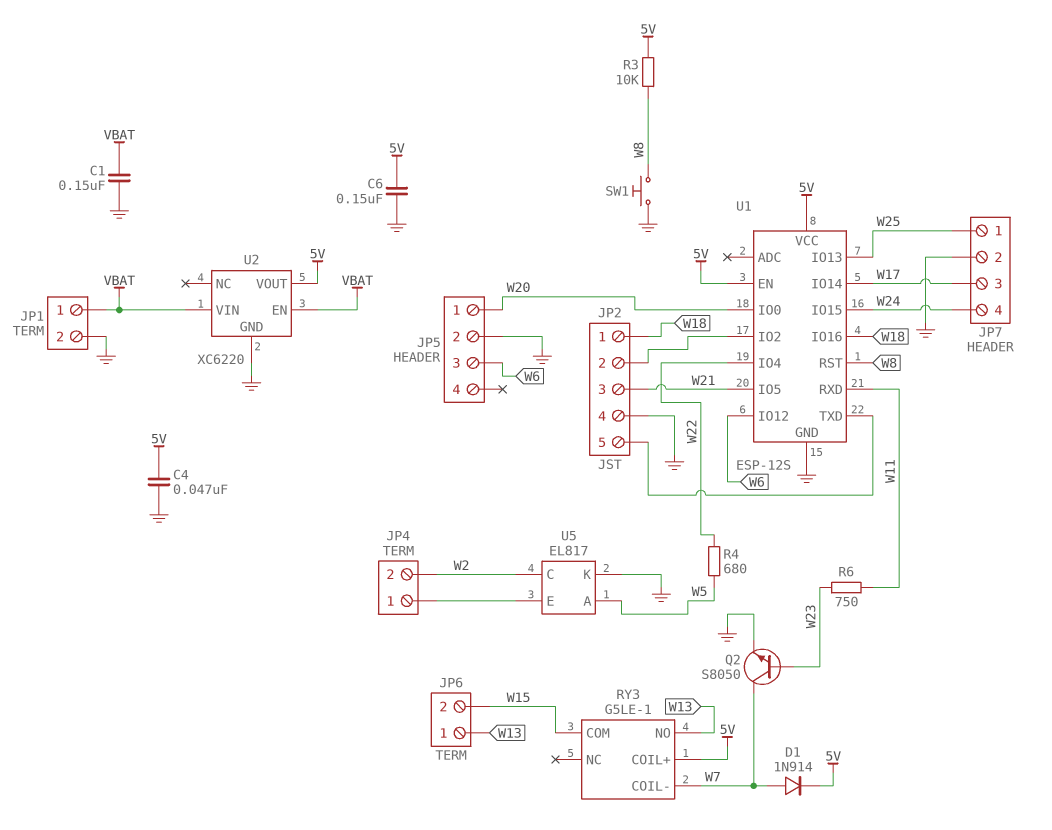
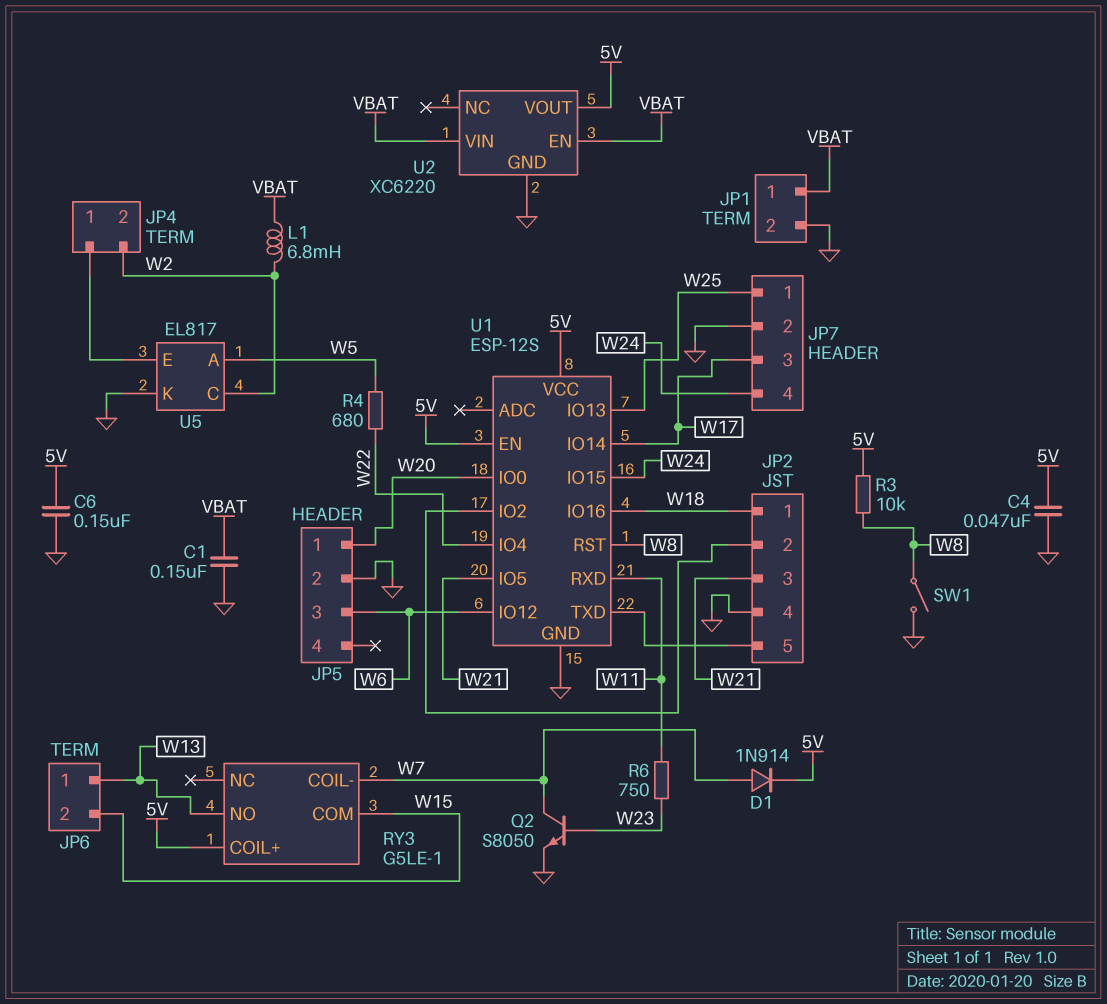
L1: none -> 6.8mH (VBAT, W2)
SW1: button (GND, W8) -> switch (GND, W8)

